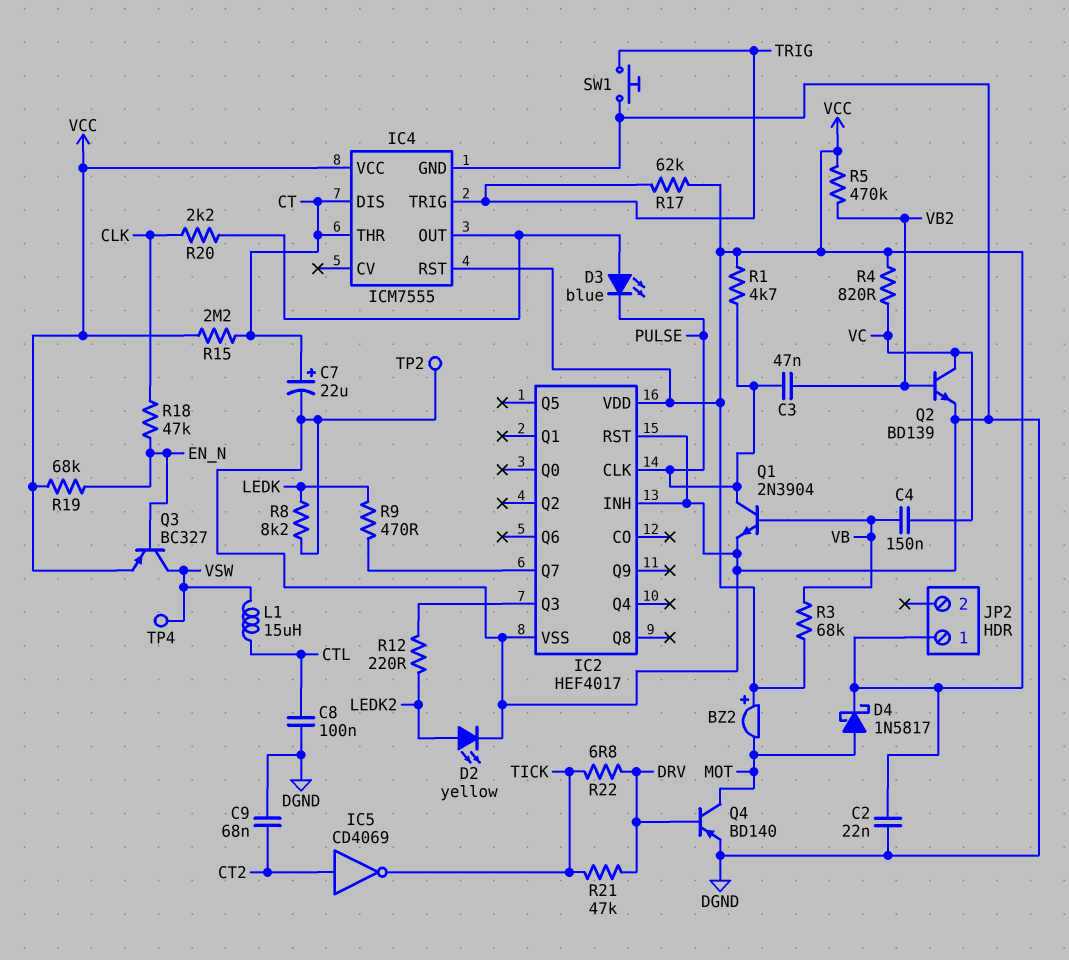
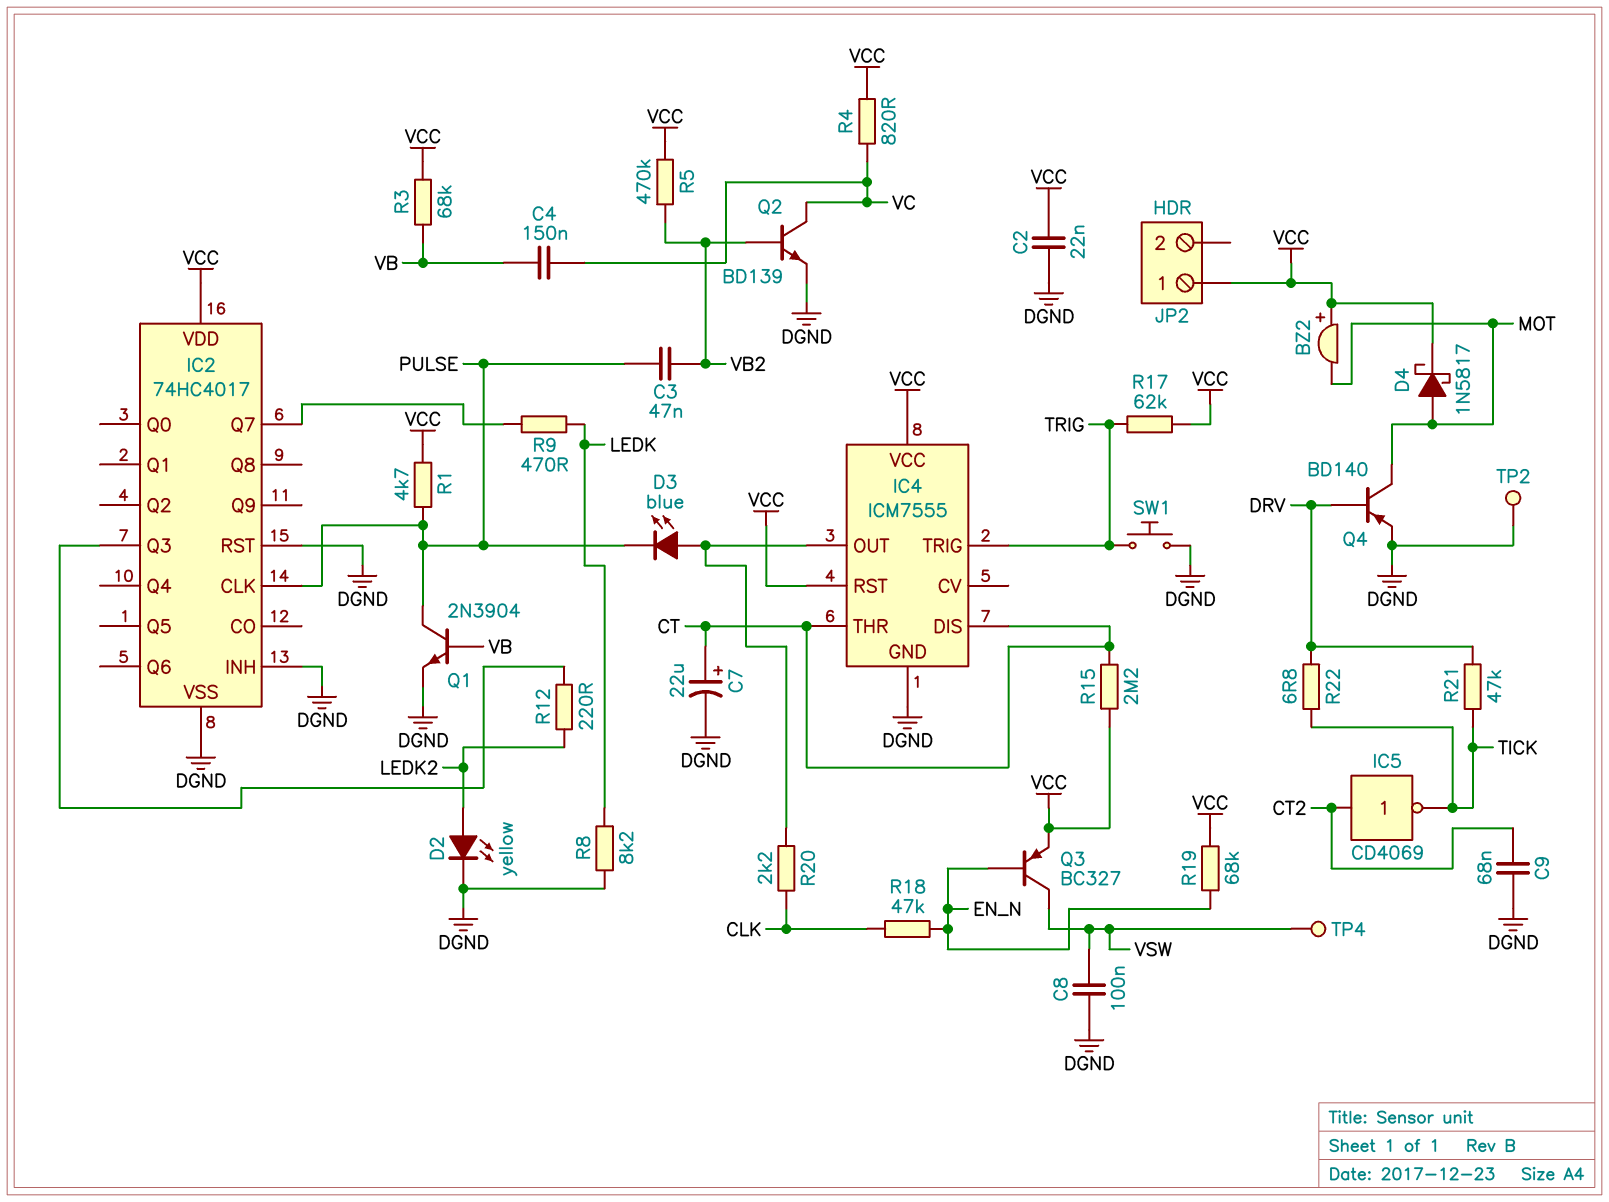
C8: 100nF (CTL, DGND) -> 100nF (DGND, VSW)
IC2: HEF4017 -> 74HC4017
L1: 15uH (CTL, VSW) -> none

